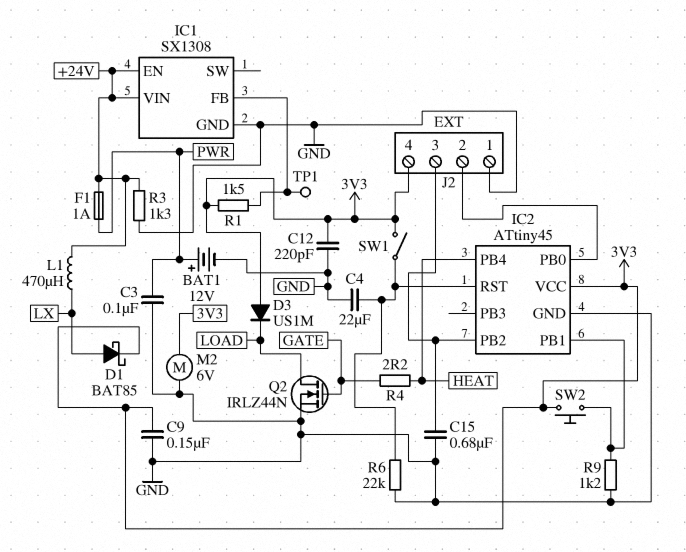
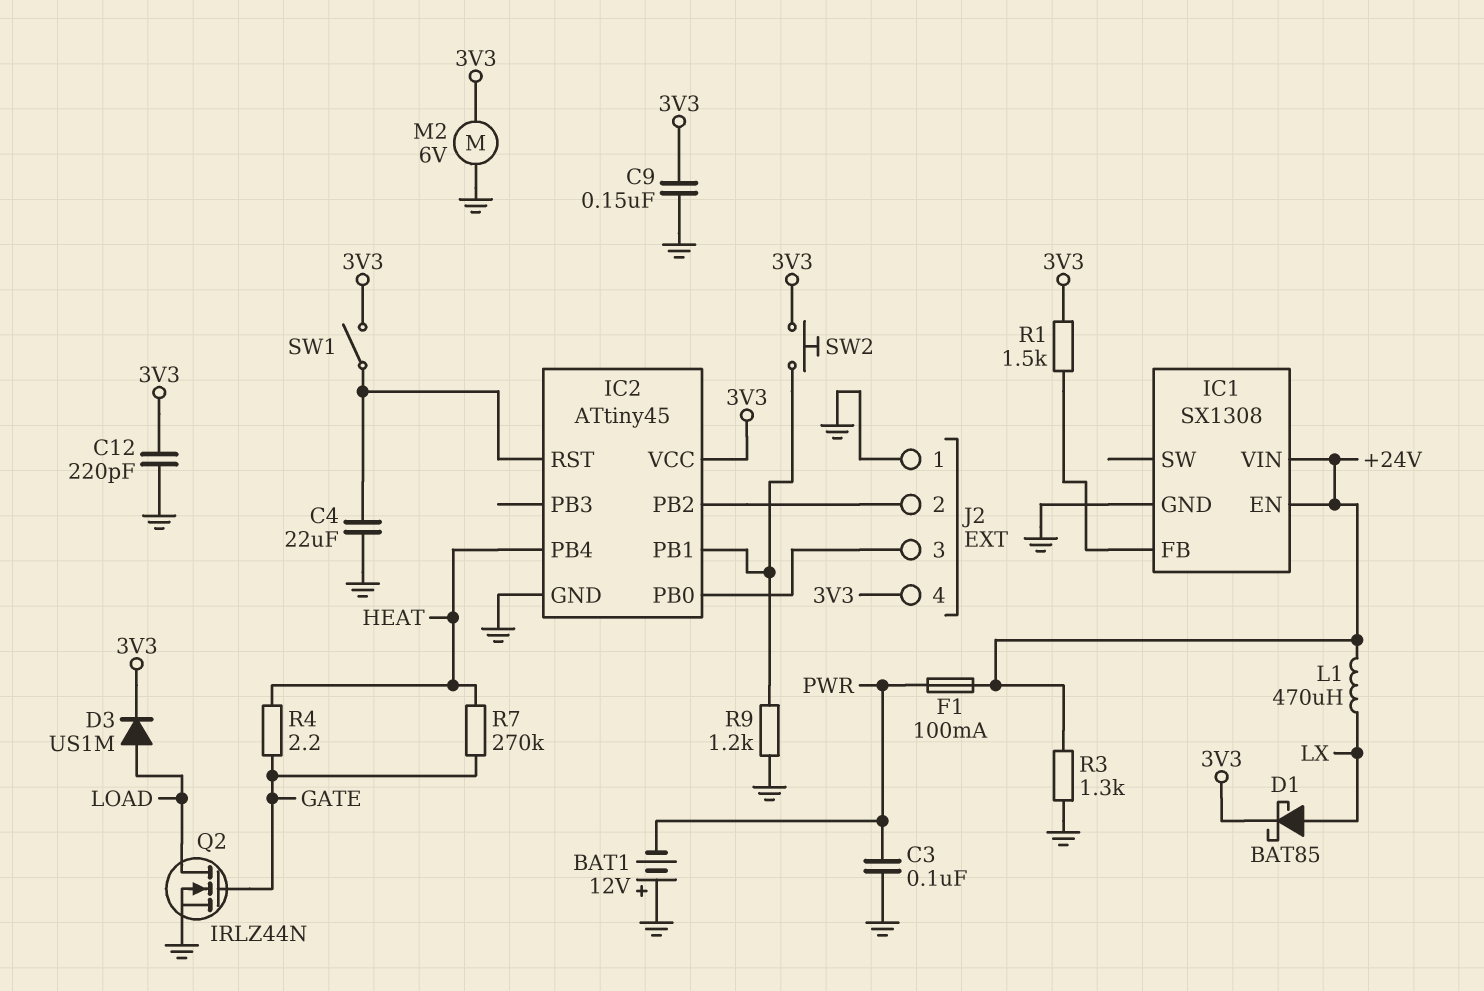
BAT1: 12V (plus PWR, minus GND) -> 12V (plus GND, minus PWR)
C15: 680nF (GND, IC2/PB2) -> none
D3: diode US1M (A 3V3, K LOAD) -> diode US1M (A LOAD, K 3V3)
F1: 1A (+24V, PWR) -> 100mA (+24V, PWR)
J2 pin 2: IC2/PB0 -> IC2/PB2
J2 pin 3: IC2/PB2 -> IC2/PB0
R6: 22k (GND, IC2/RST) -> none
R7: none -> 270k (GATE, HEAT)
TP1: test point (IC1/FB) -> none

